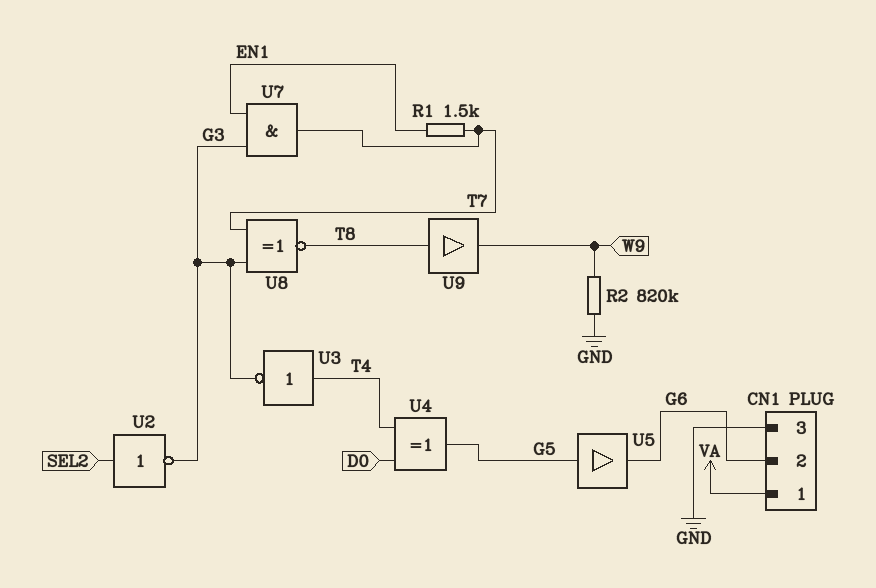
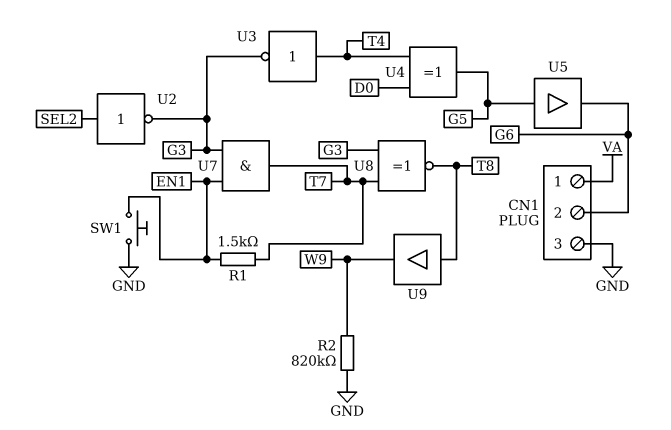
SW1: none -> button (EN1, GND)

